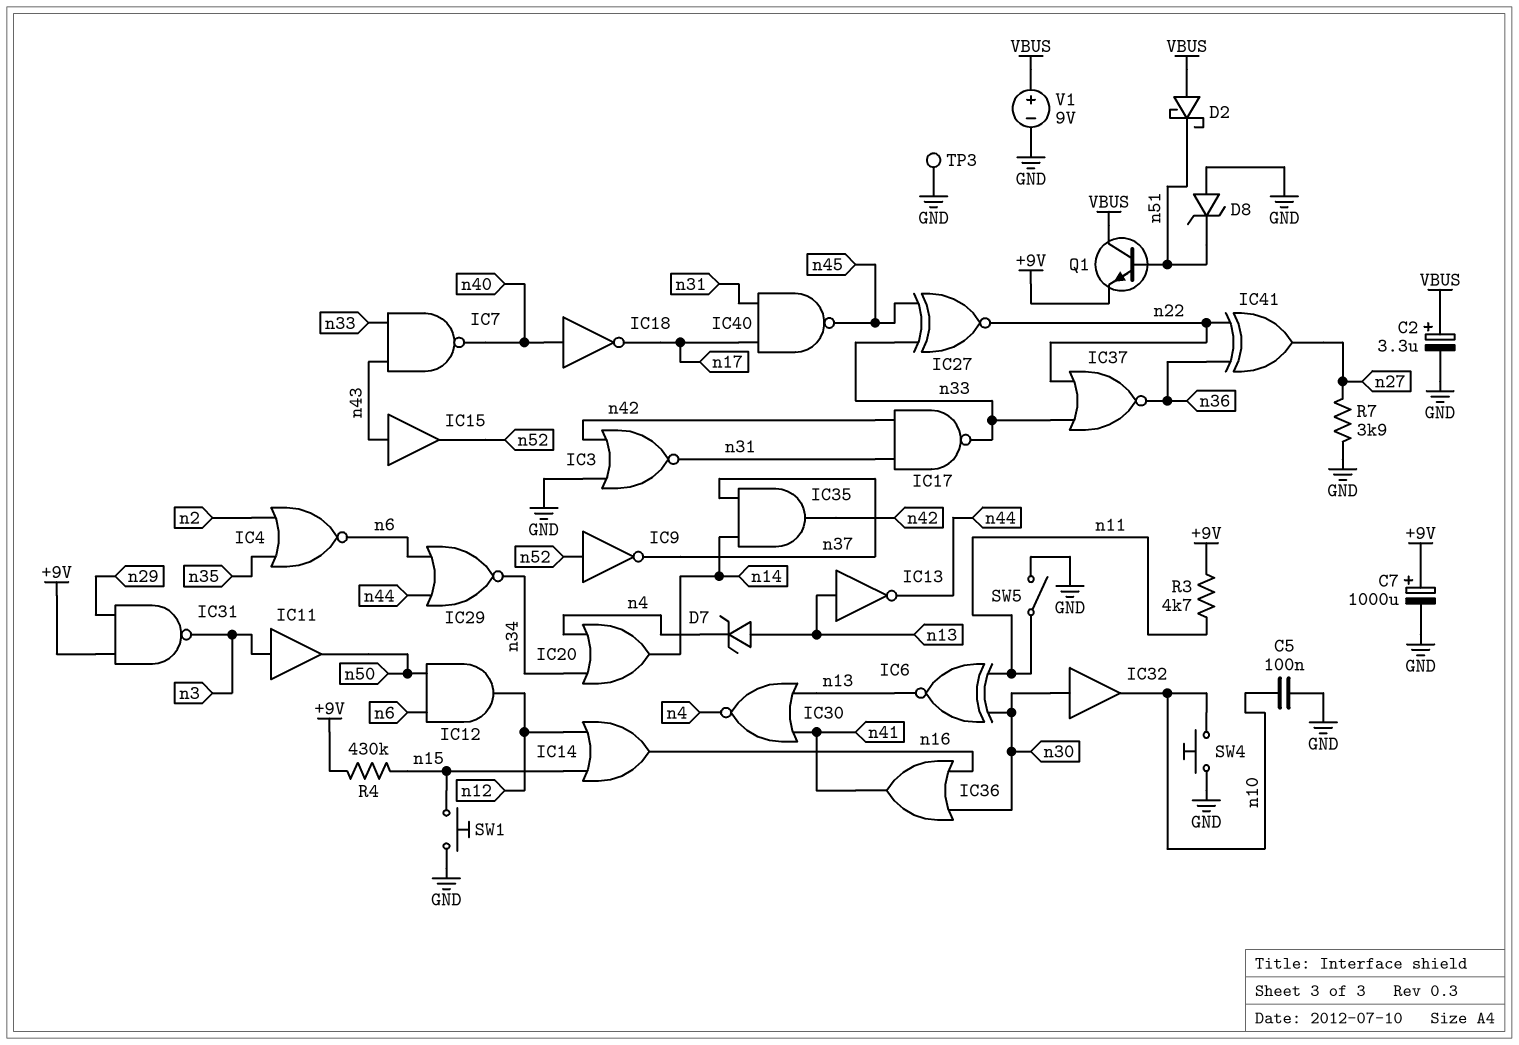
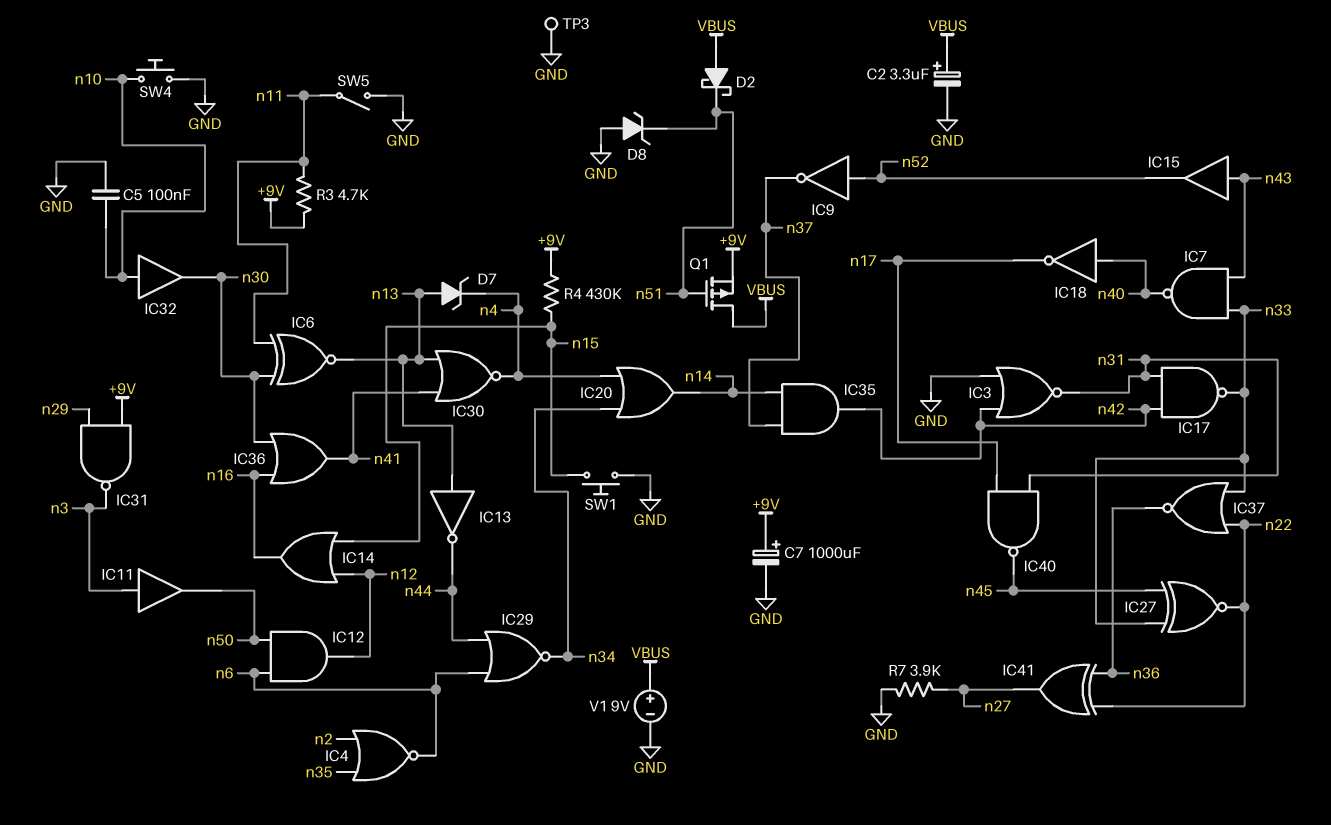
IC32: buffer (in n30, out n10) -> buffer (in n10, out n30)
Q1: NPN (B n51, C VBUS, E +9V) -> PMOS (G n51, D VBUS, S +9V)

